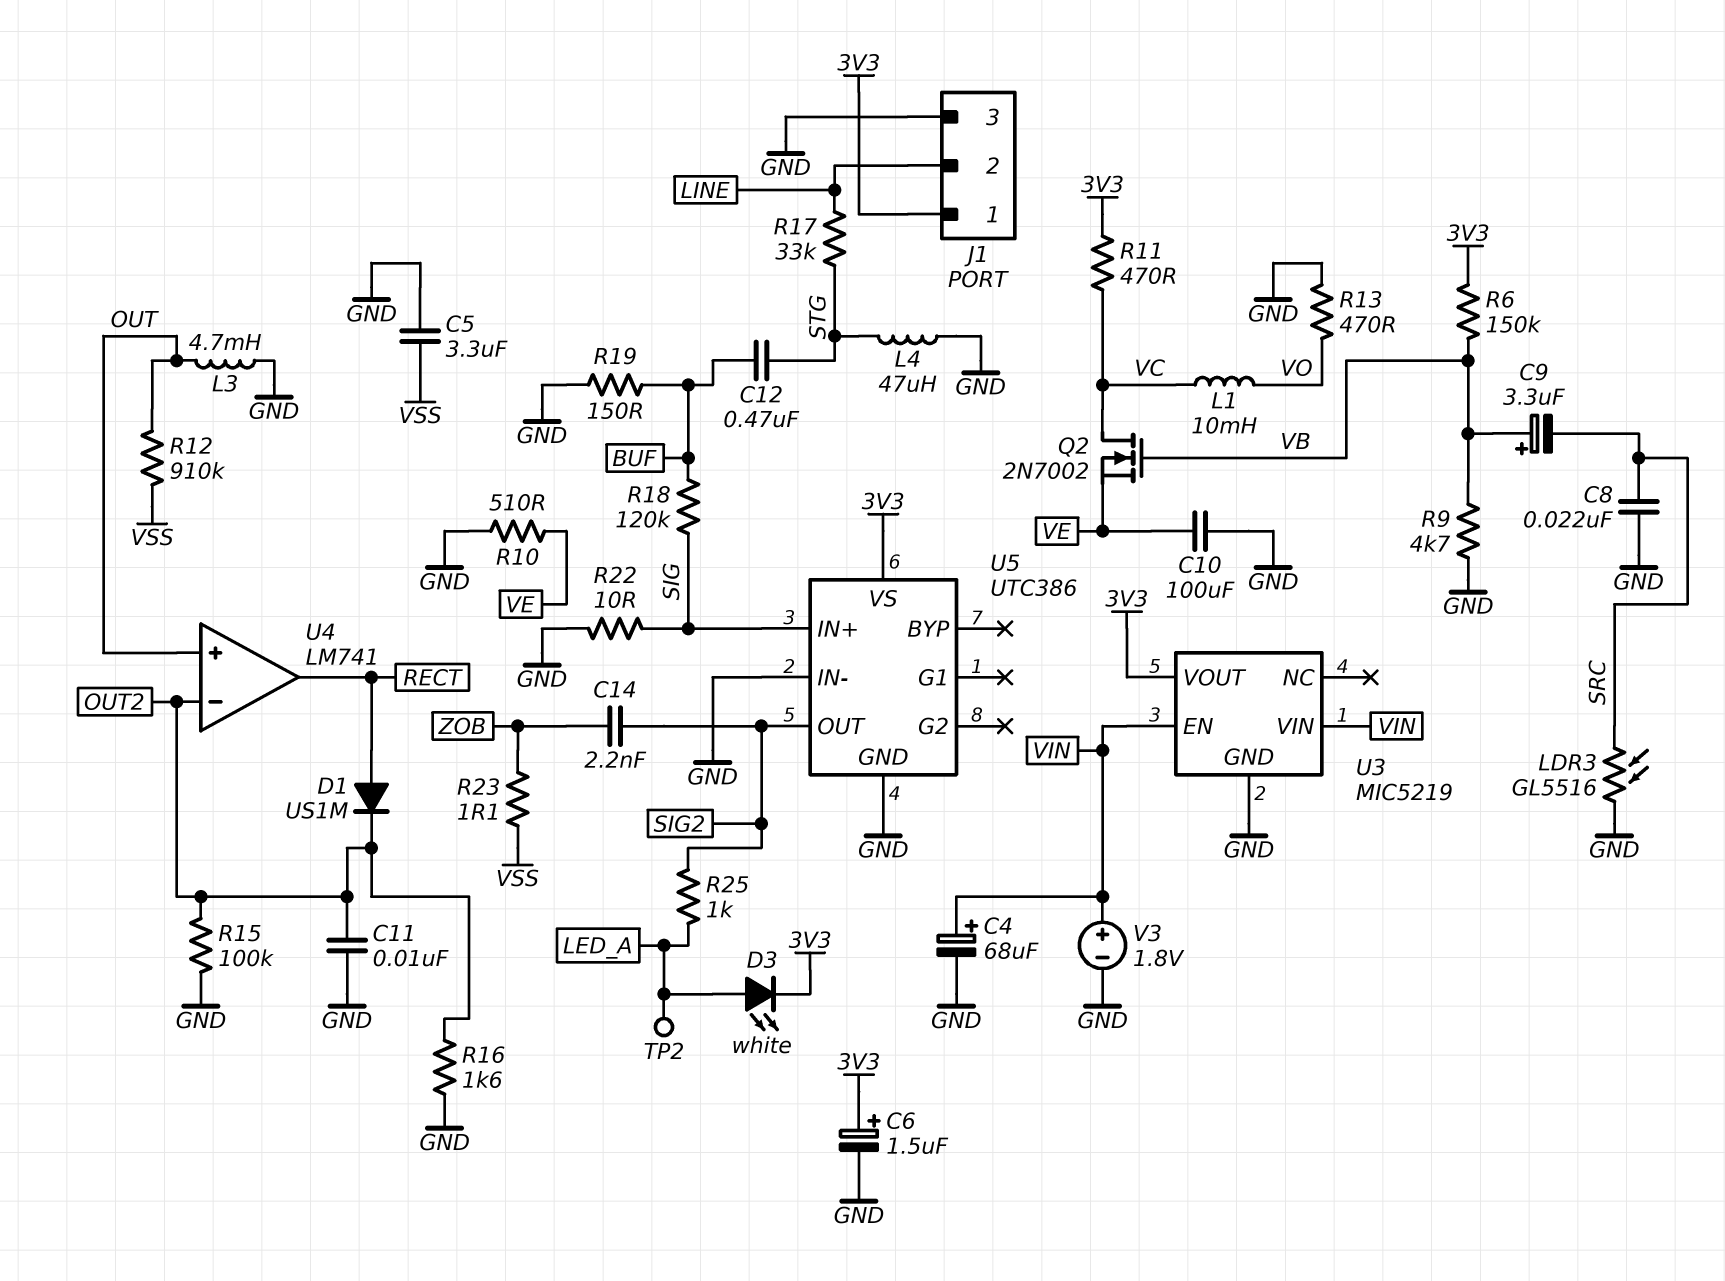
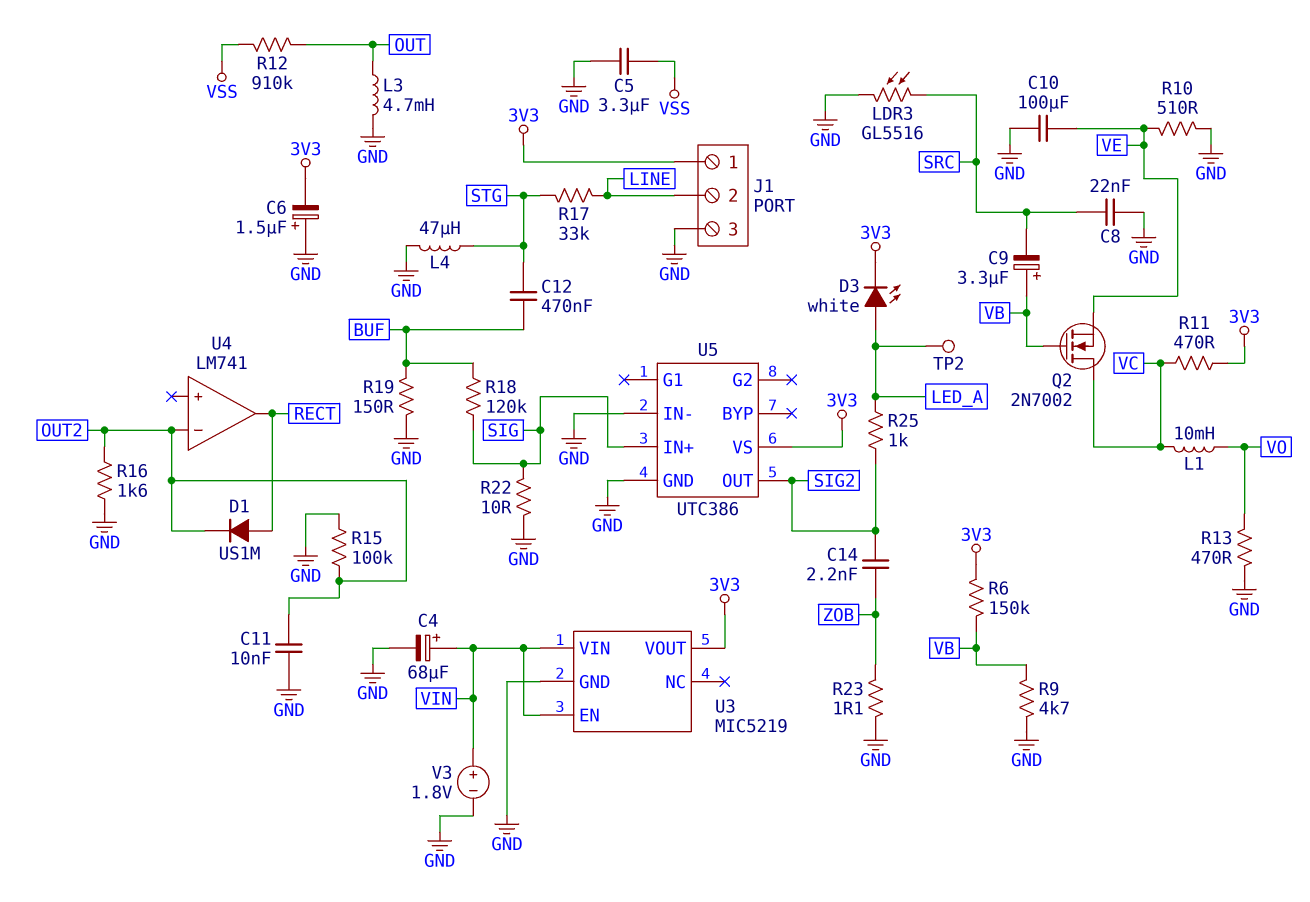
C6: 1.5uF (plus 3V3, minus GND) -> 1.5uF (plus GND, minus 3V3)
R23: 1.1 (VSS, ZOB) -> 1.1 (GND, ZOB)
U4 pin in+: OUT -> none

